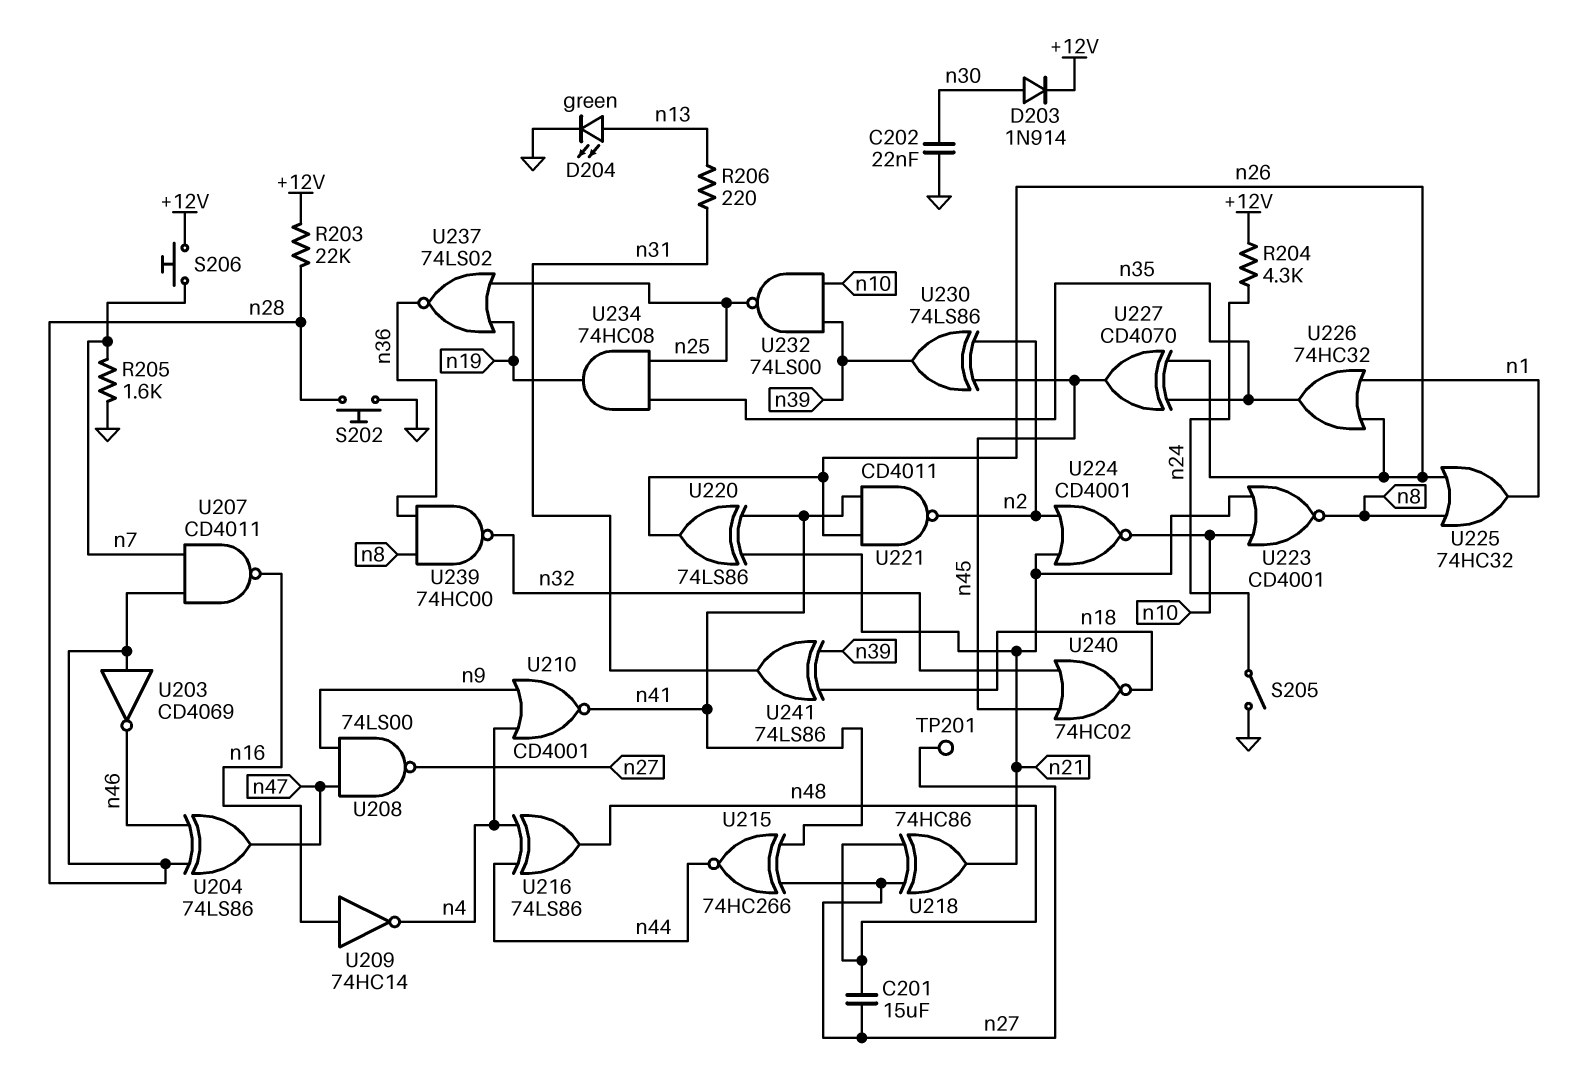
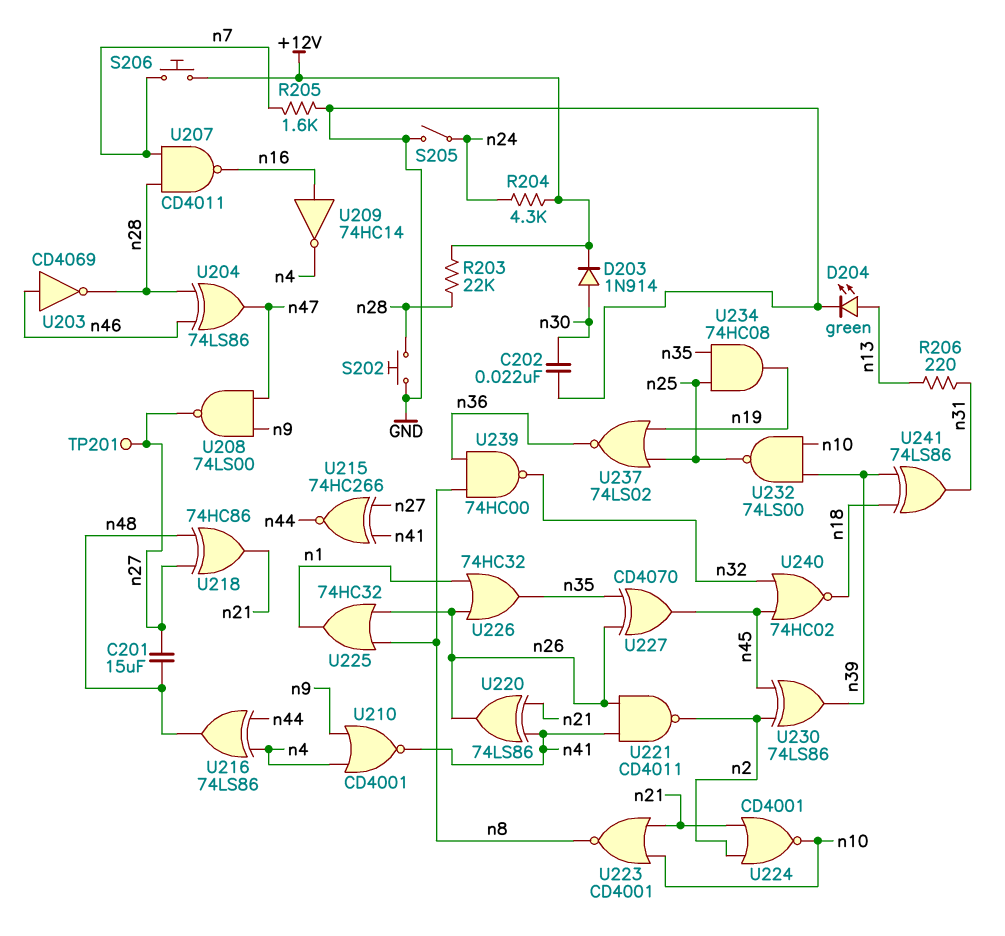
U203: NOT CD4069 (in n28, out n46) -> NOT CD4069 (in n46, out n28)

